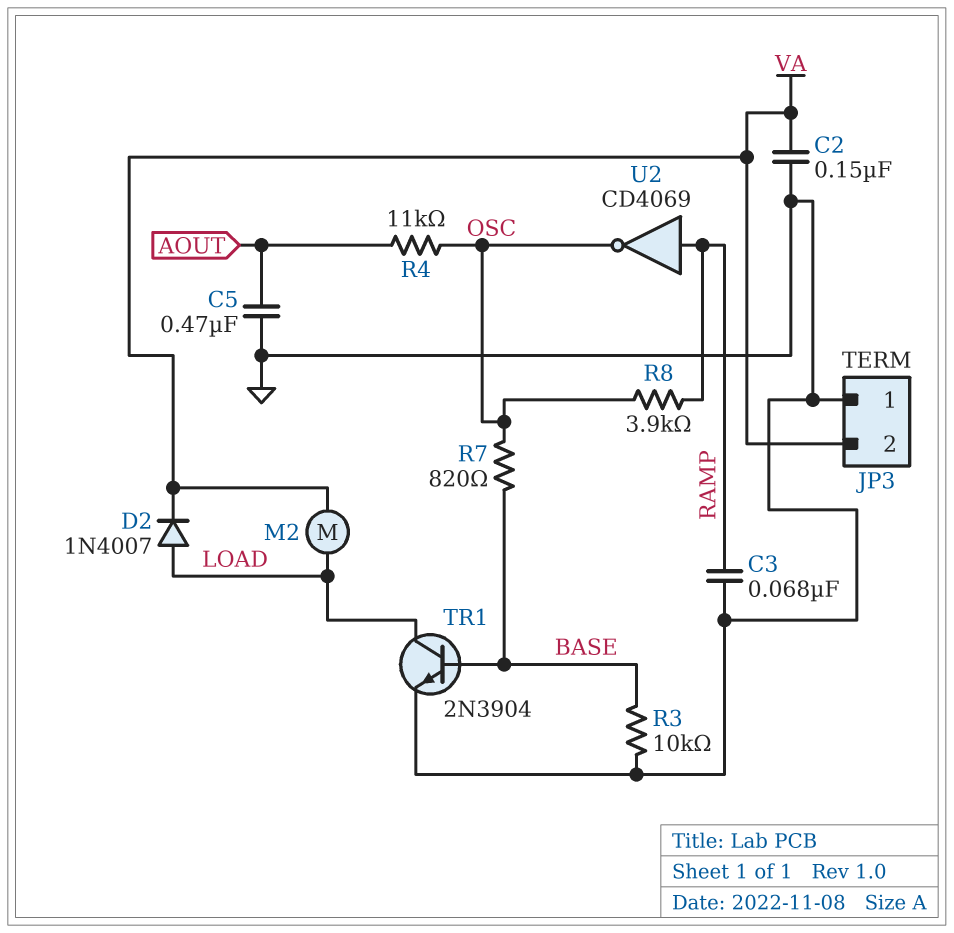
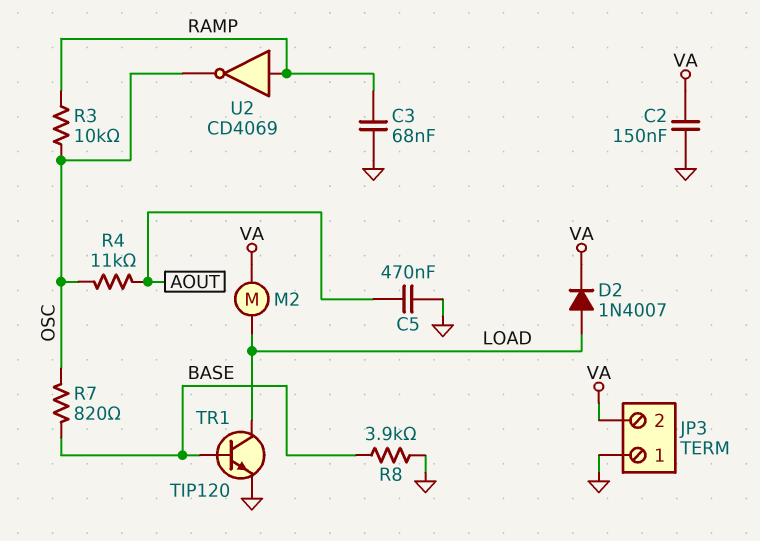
R3: 10k (BASE, GND) -> 10k (OSC, RAMP)
R8: 3.9k (OSC, RAMP) -> 3.9k (BASE, GND)
TR1: NPN 2N3904 (B BASE, C LOAD, E GND) -> NPN TIP120 (B BASE, C LOAD, E GND)

